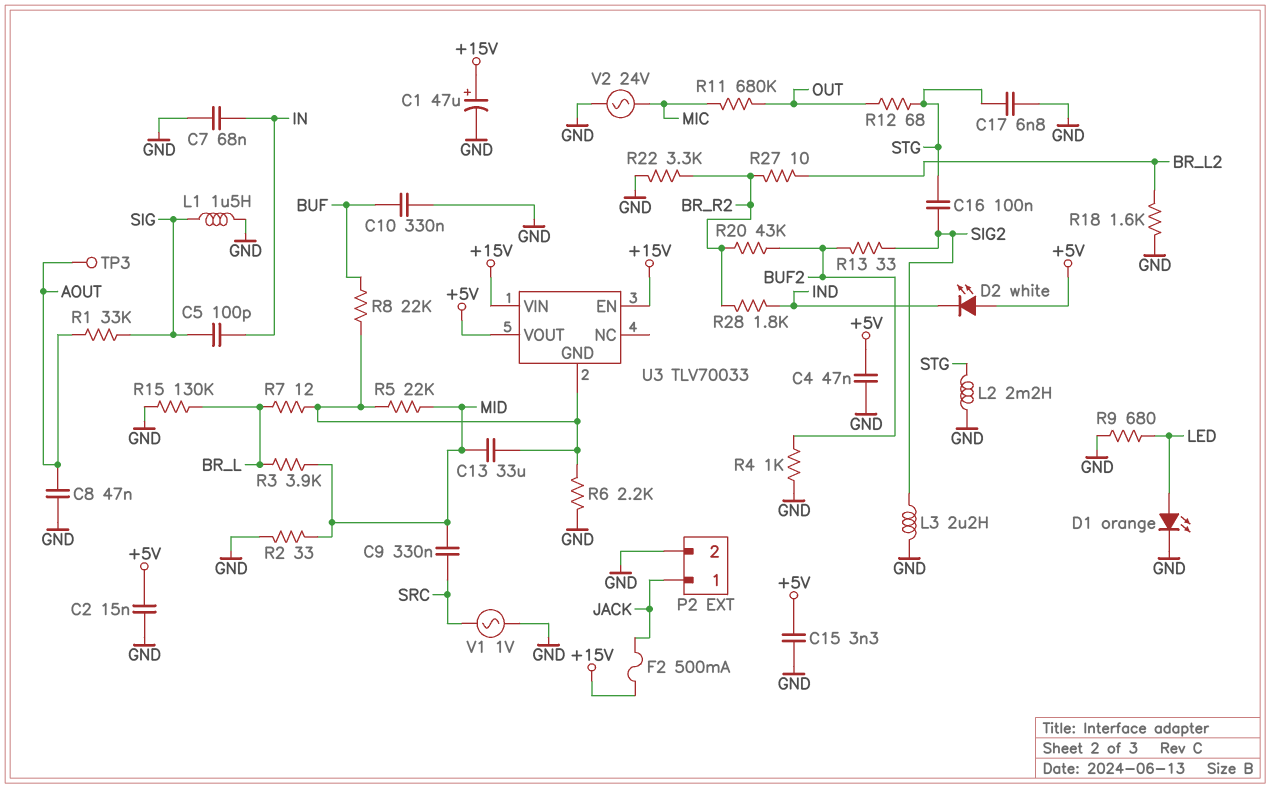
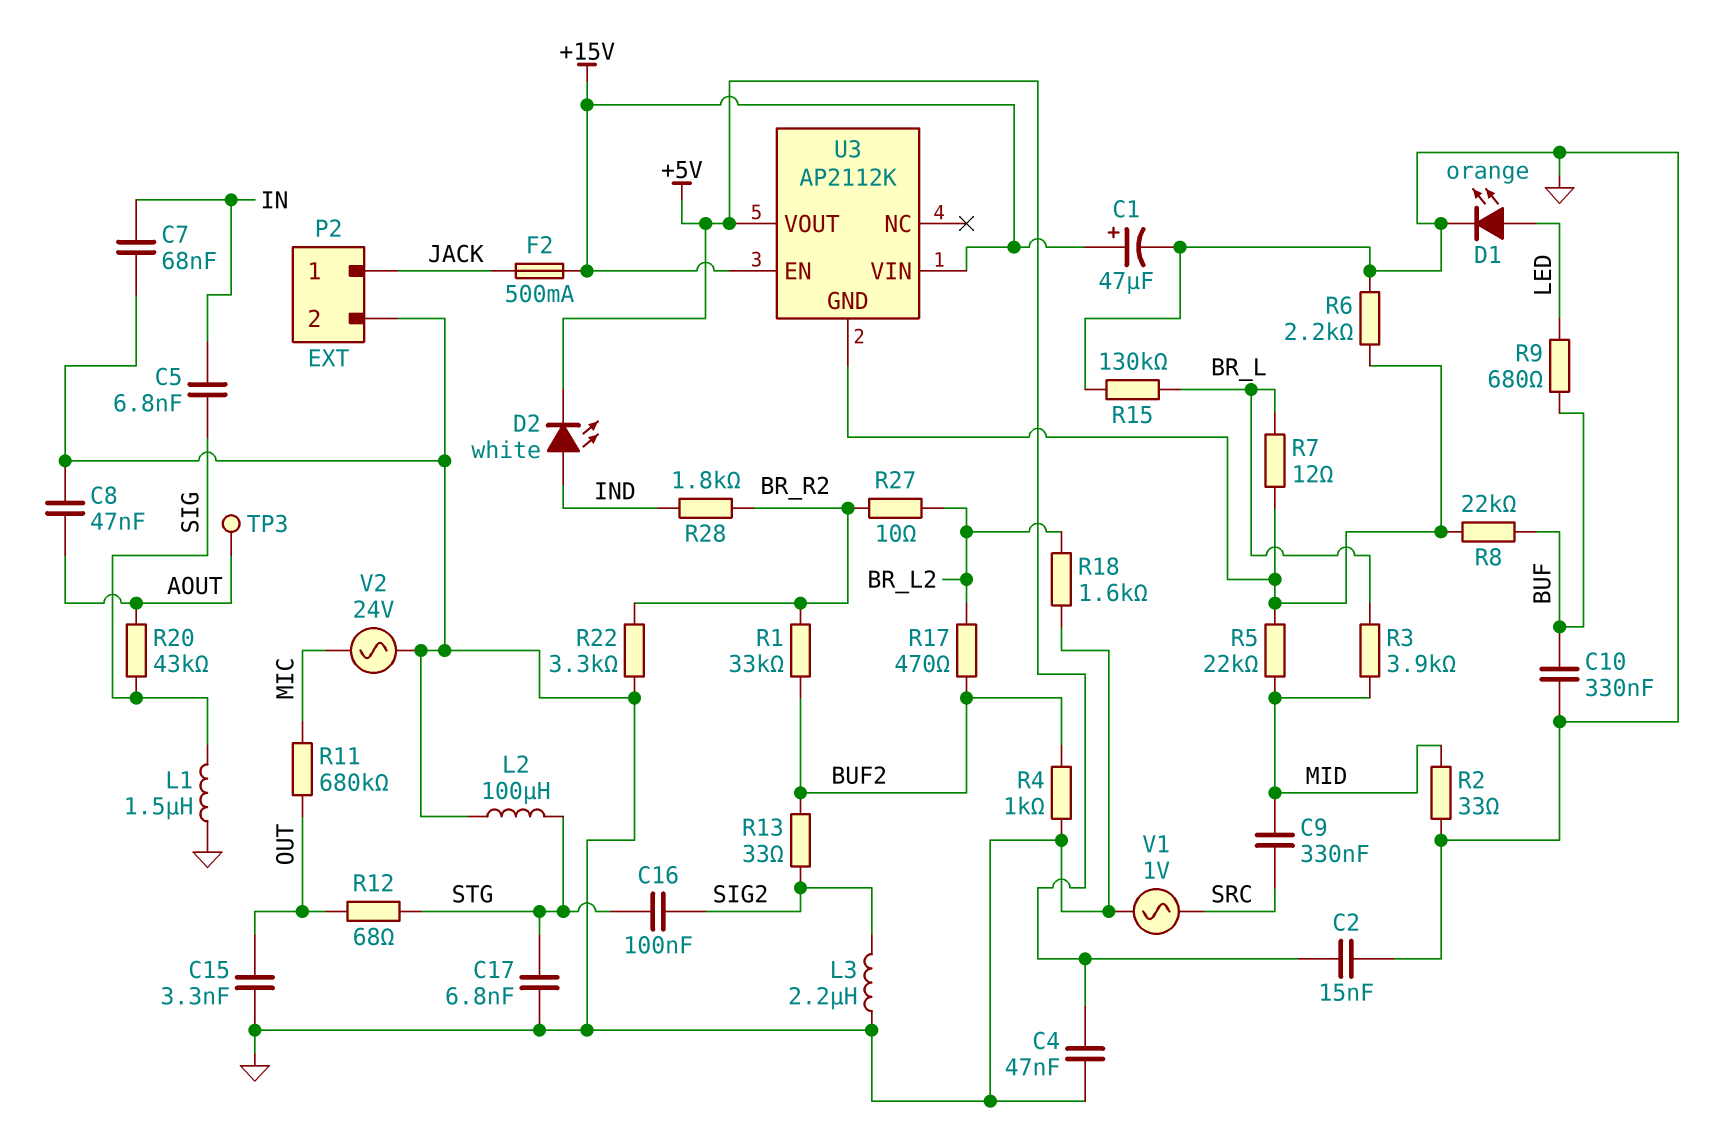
C5: 100pF (IN, SIG) -> 6.8nF (IN, SIG)
C13: 33uF (MID, U3/GND) -> none
C15: 3.3nF (+5V, GND) -> 3.3nF (GND, OUT)
D2: LED white (A +5V, K IND) -> LED white (A IND, K +5V)
L2: 2.2mH (GND, STG) -> 100uH (GND, STG)
R1: 33k (AOUT, SIG) -> 33k (BR_R2, BUF2)
R9: 680 (GND, LED) -> 680 (BUF, LED)
R17: none -> 470 (BR_L2, BUF2)
R20: 43k (BR_R2, BUF2) -> 43k (AOUT, SIG)
U3: TLV70033 -> AP2112K

